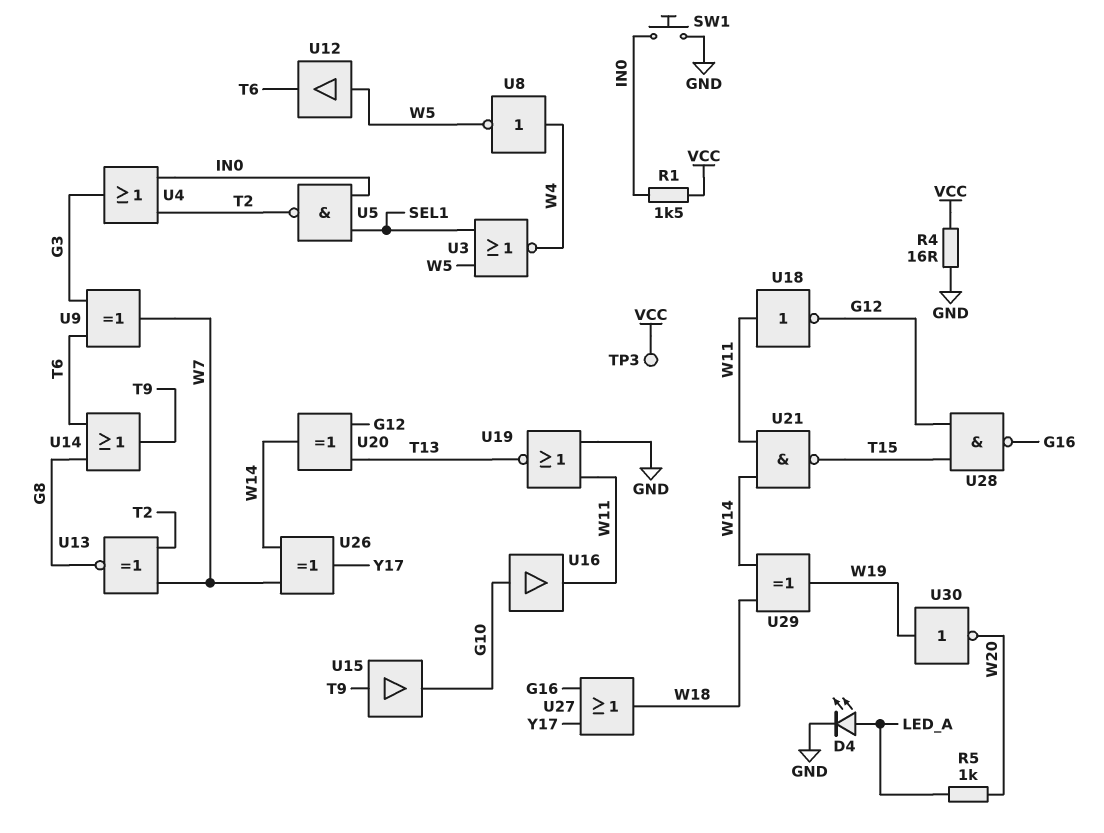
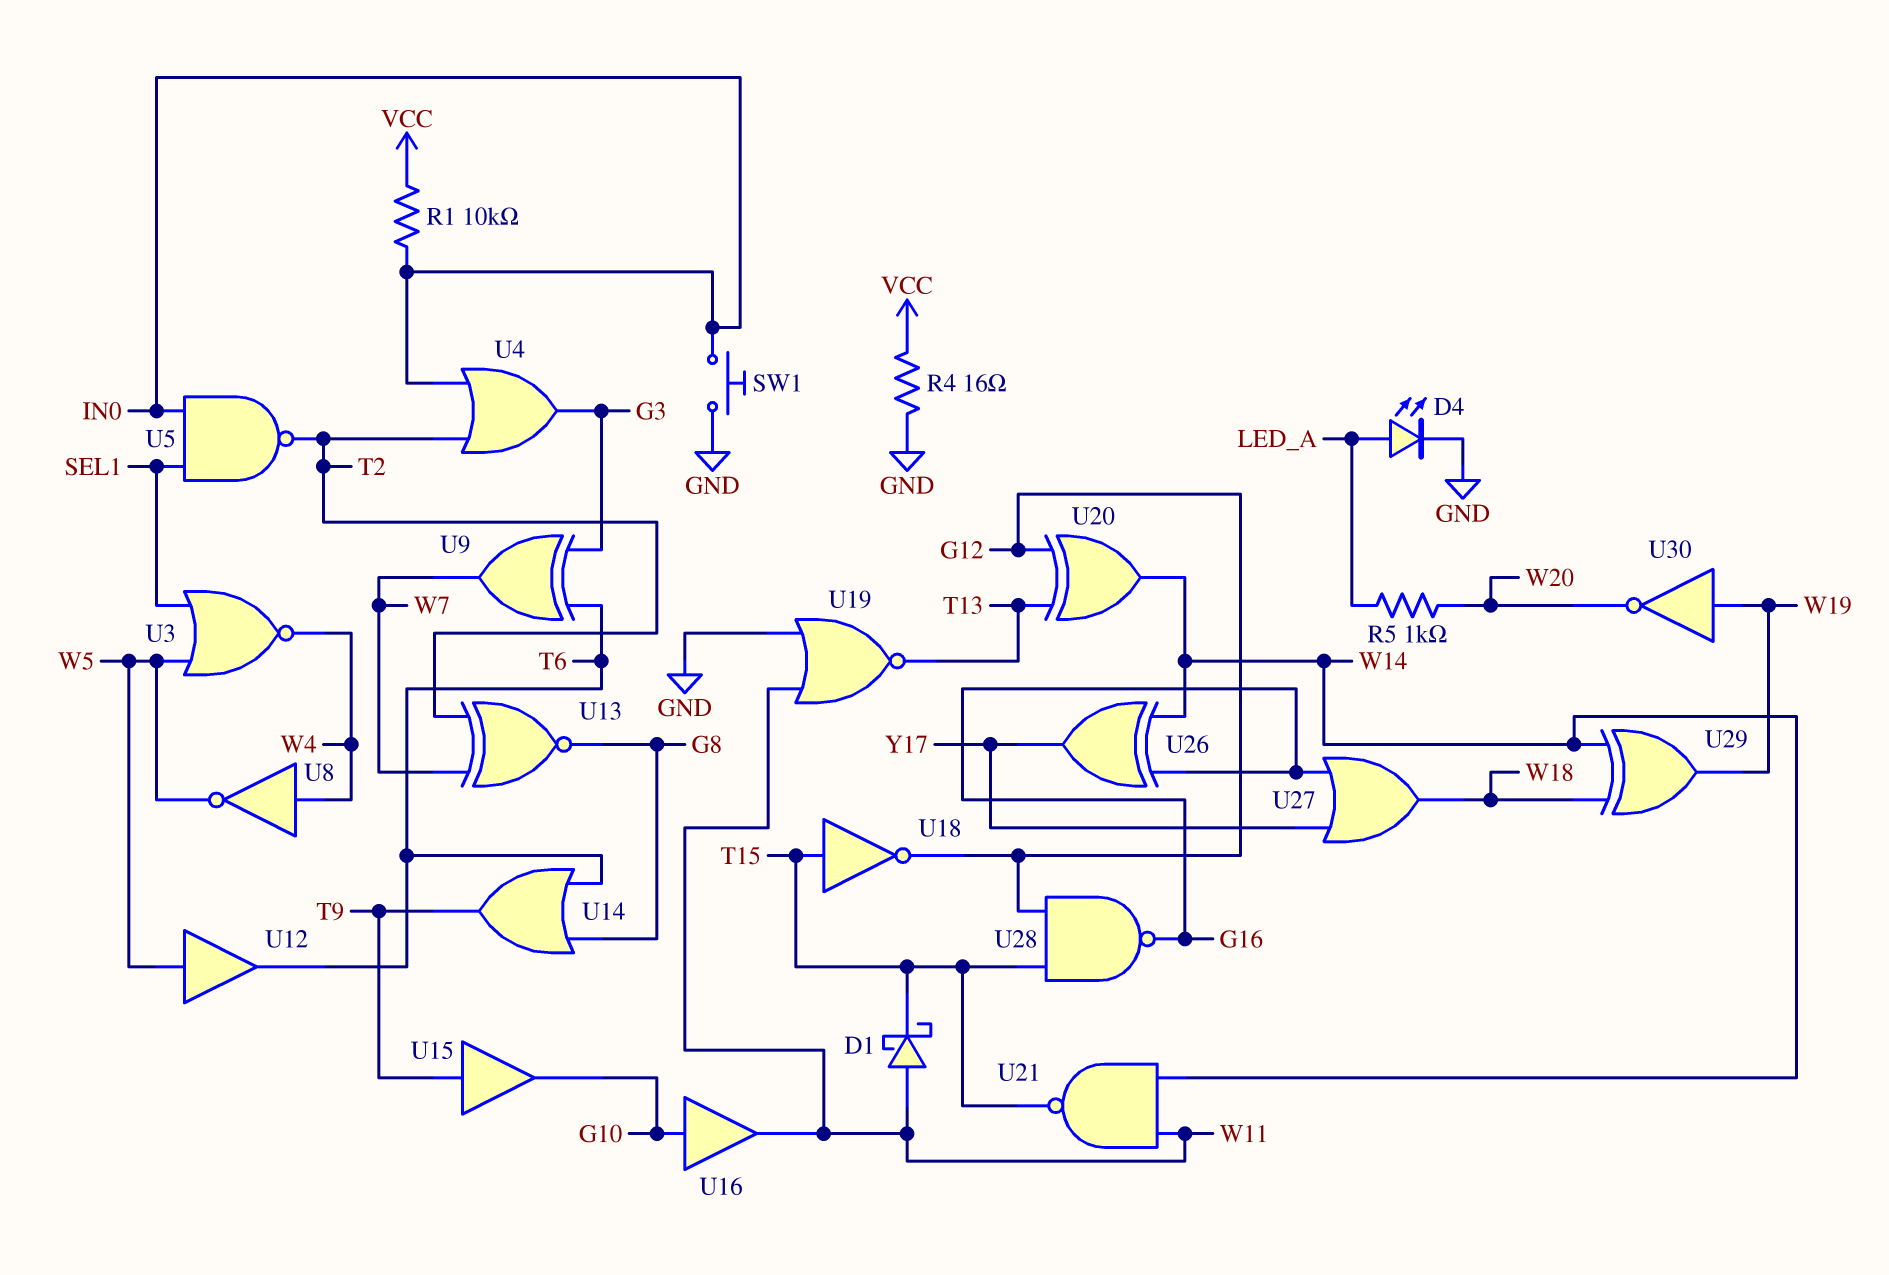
D1: none -> schottky (A W11, K T15)
R1: 1.5k (IN0, VCC) -> 10k (IN0, VCC)
TP3: test point (VCC) -> none
U18: NOT (in W11, out G12) -> NOT (in T15, out G12)
U26: XOR (in W7, in W14, out Y17) -> XOR (in G16, in W14, out Y17)

